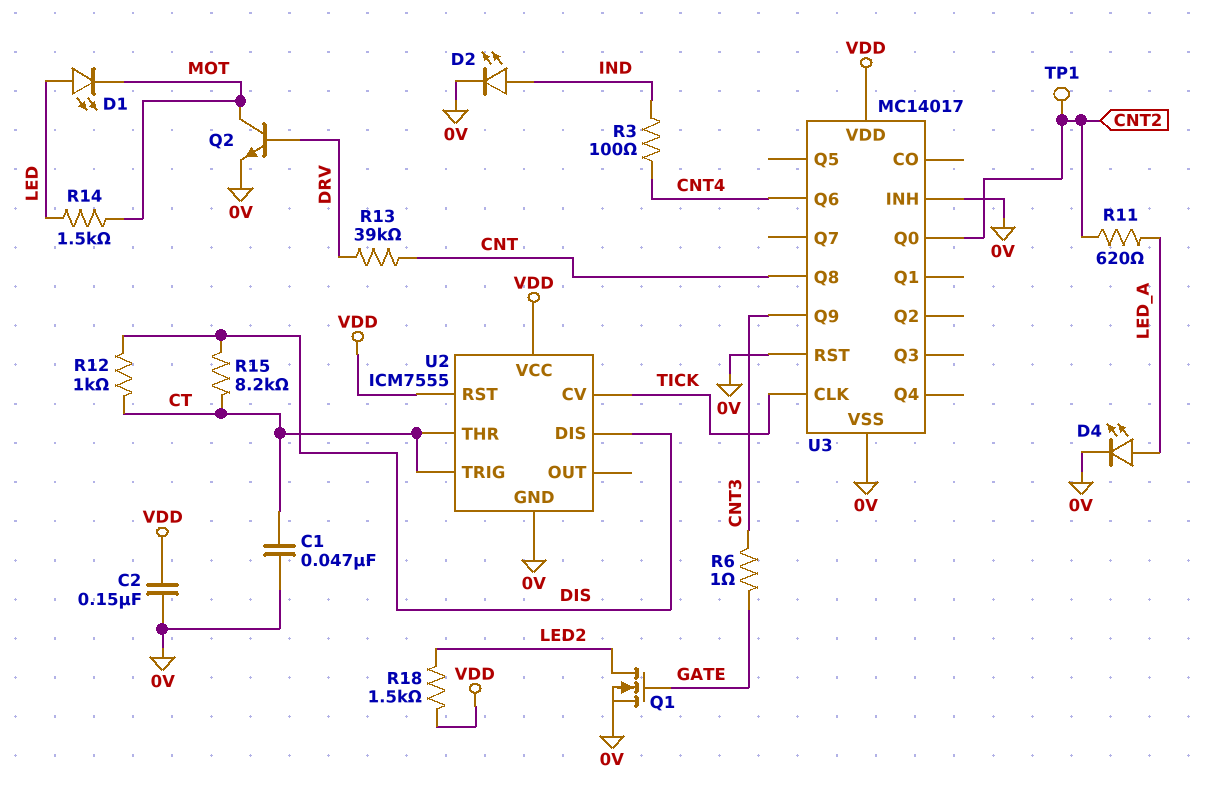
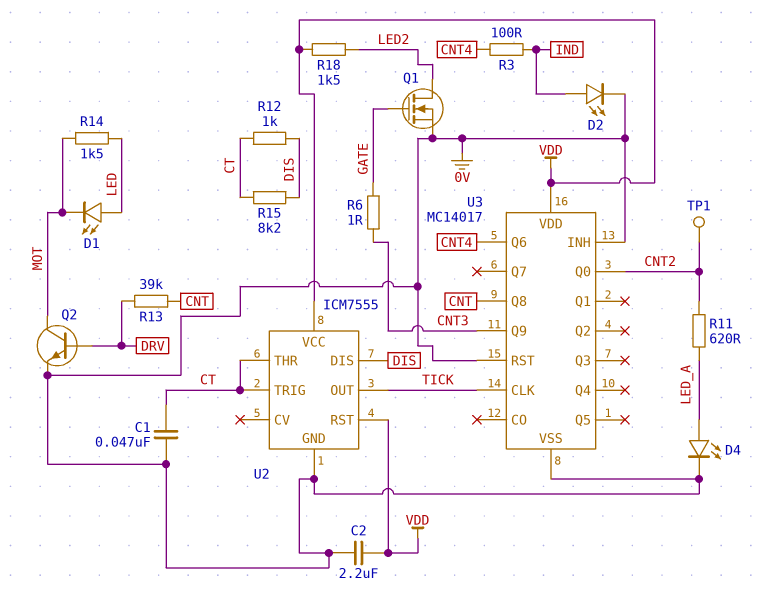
C2: 150nF (0V, VDD) -> 2.2uF (0V, VDD)
U2 pin CV: TICK -> none
U2 pin OUT: none -> TICK

